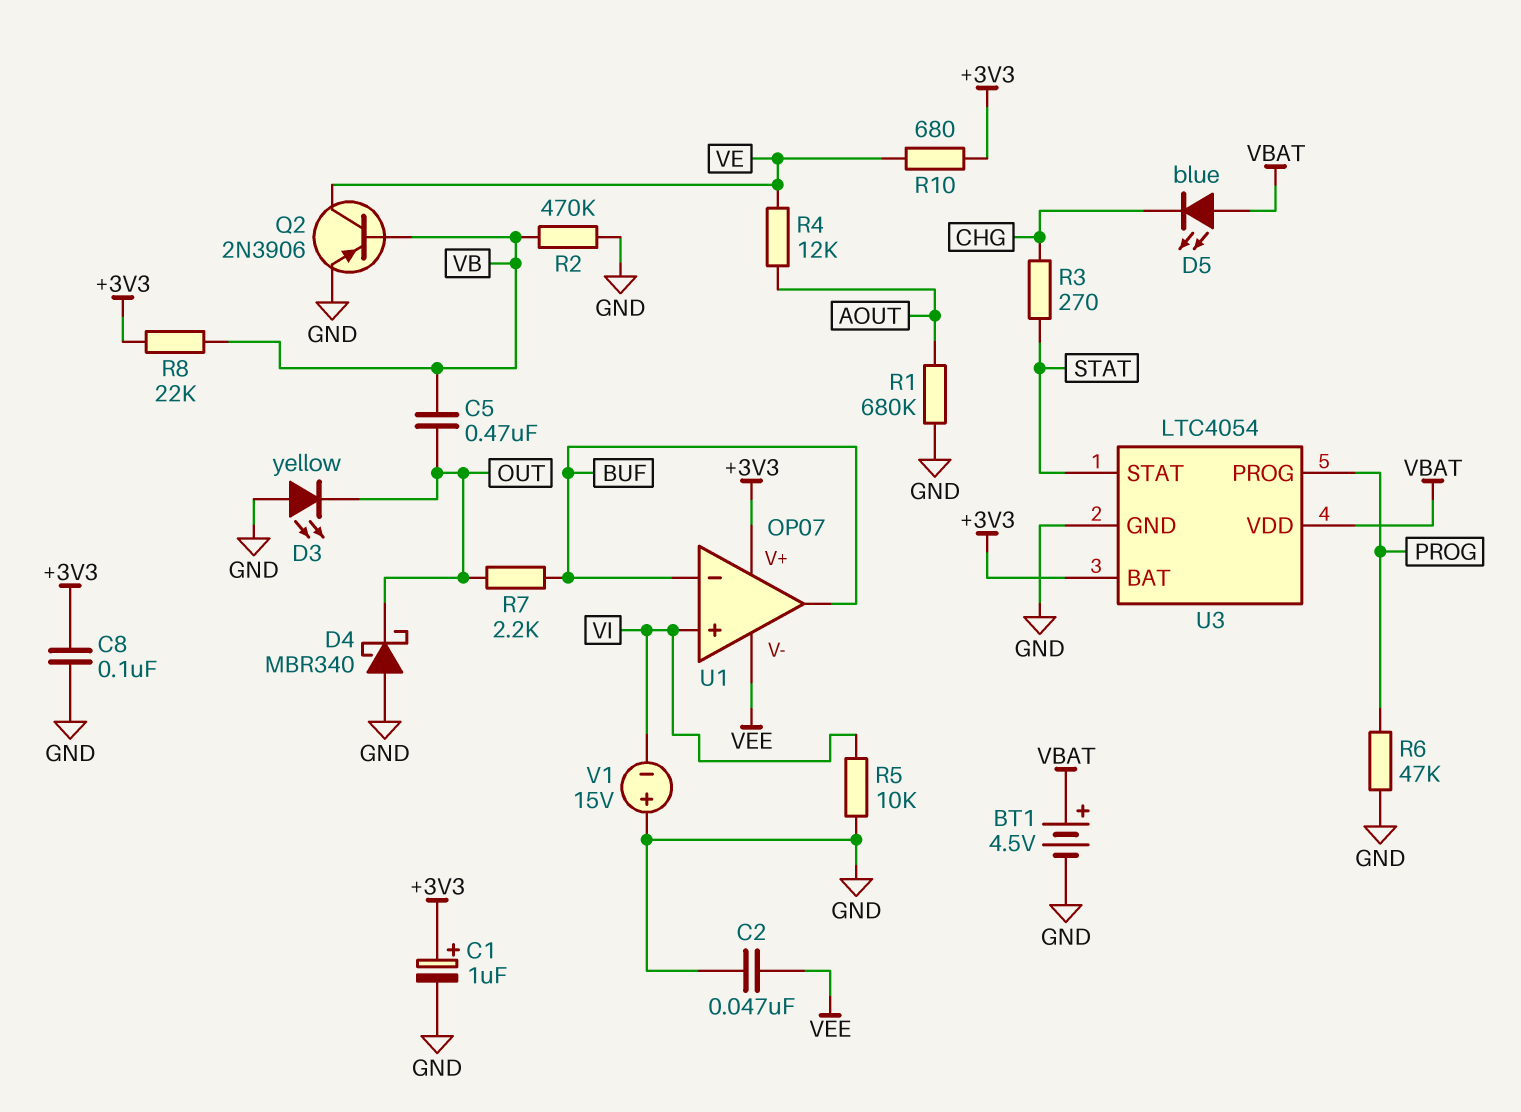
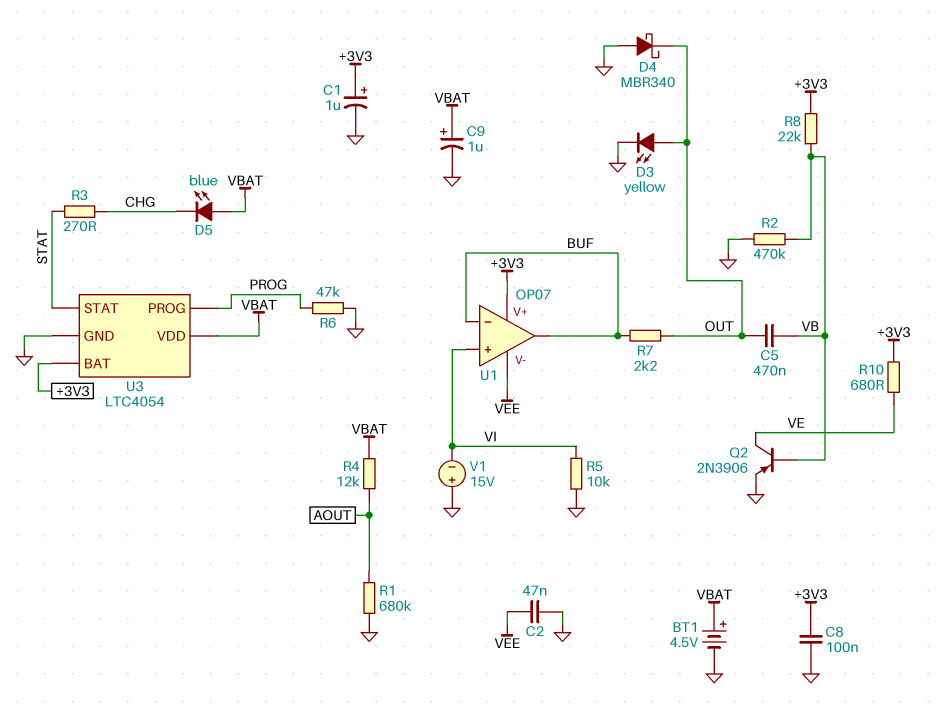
C9: none -> 1uF (plus VBAT, minus GND)
D3: LED yellow (A GND, K OUT) -> LED yellow (A OUT, K GND)
R4: 12k (AOUT, VE) -> 12k (AOUT, VBAT)

